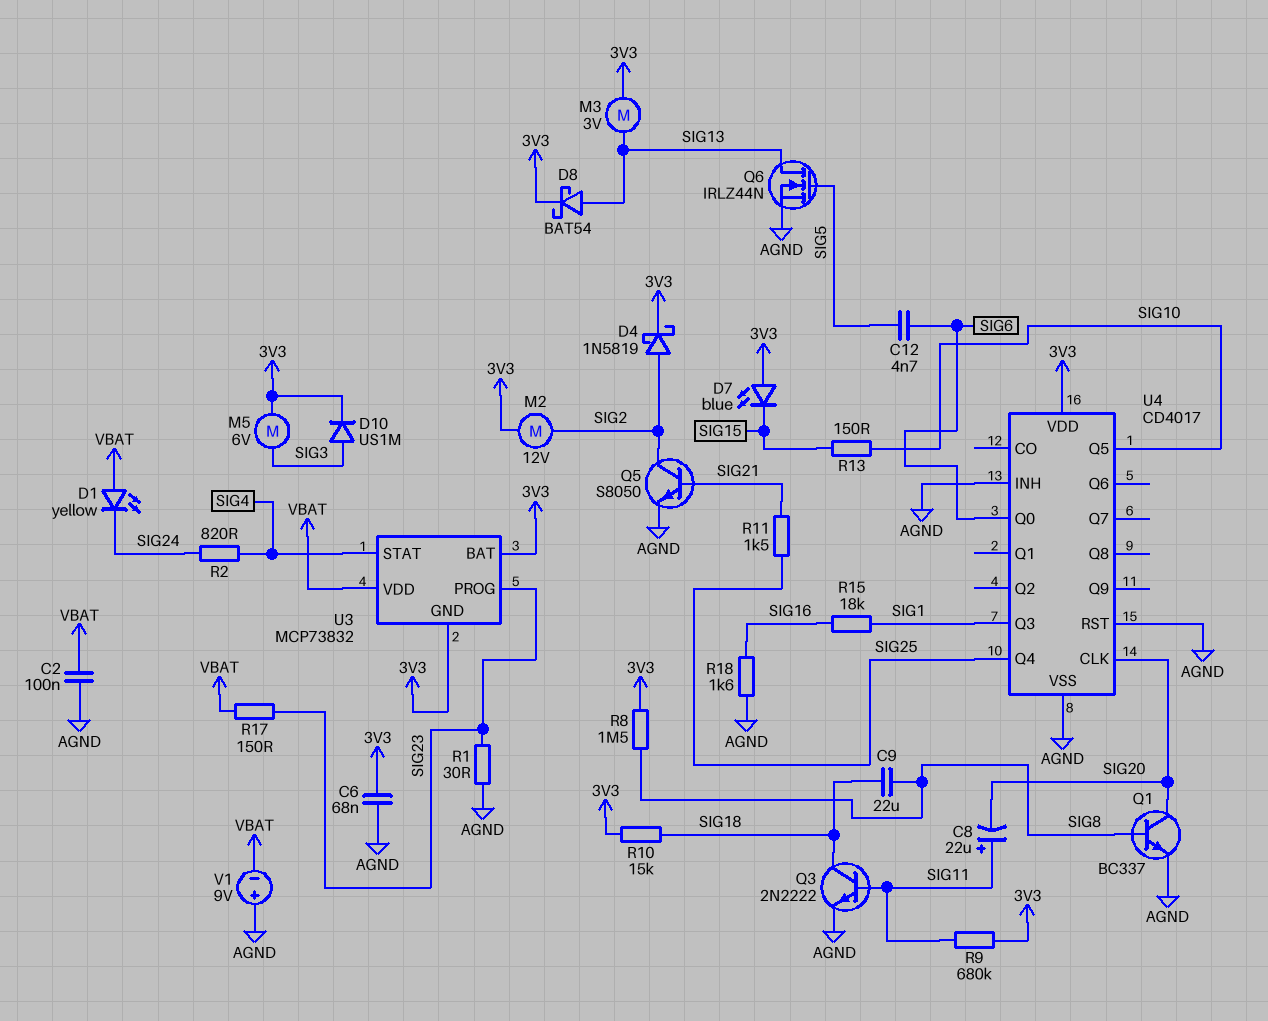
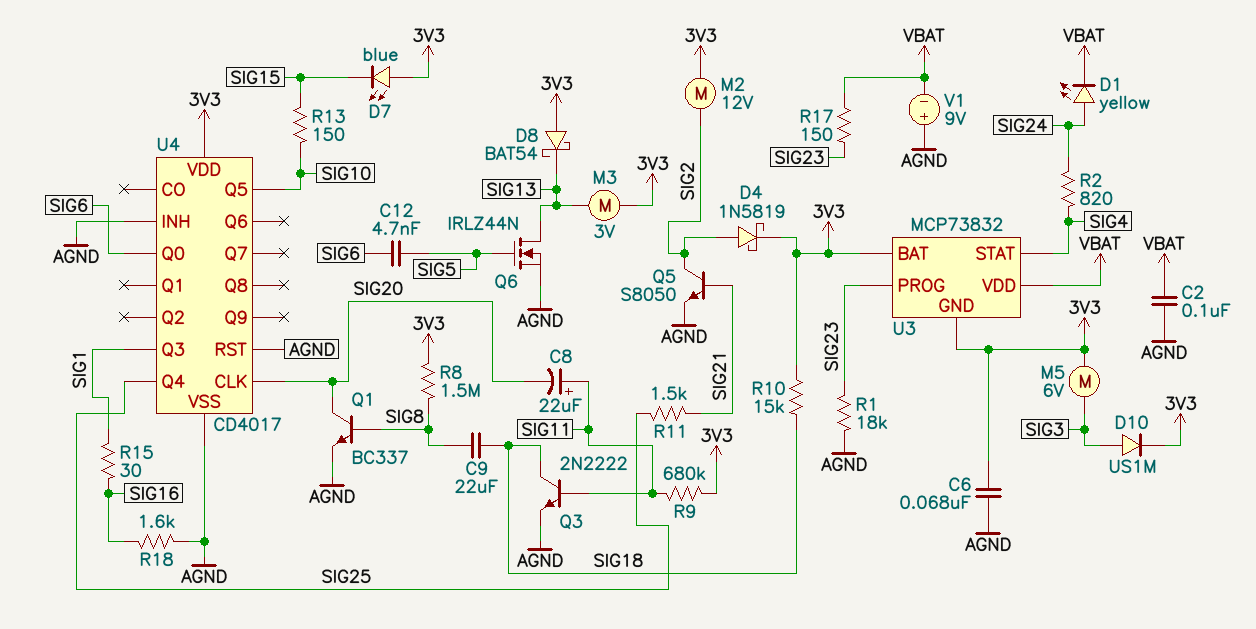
D1: LED yellow (A VBAT, K SIG24) -> LED yellow (A SIG24, K VBAT)
D8: schottky BAT54 (A SIG13, K 3V3) -> schottky BAT54 (A 3V3, K SIG13)
R1: 30 (AGND, SIG23) -> 18k (AGND, SIG23)
R15: 18k (SIG1, SIG16) -> 30 (SIG1, SIG16)

